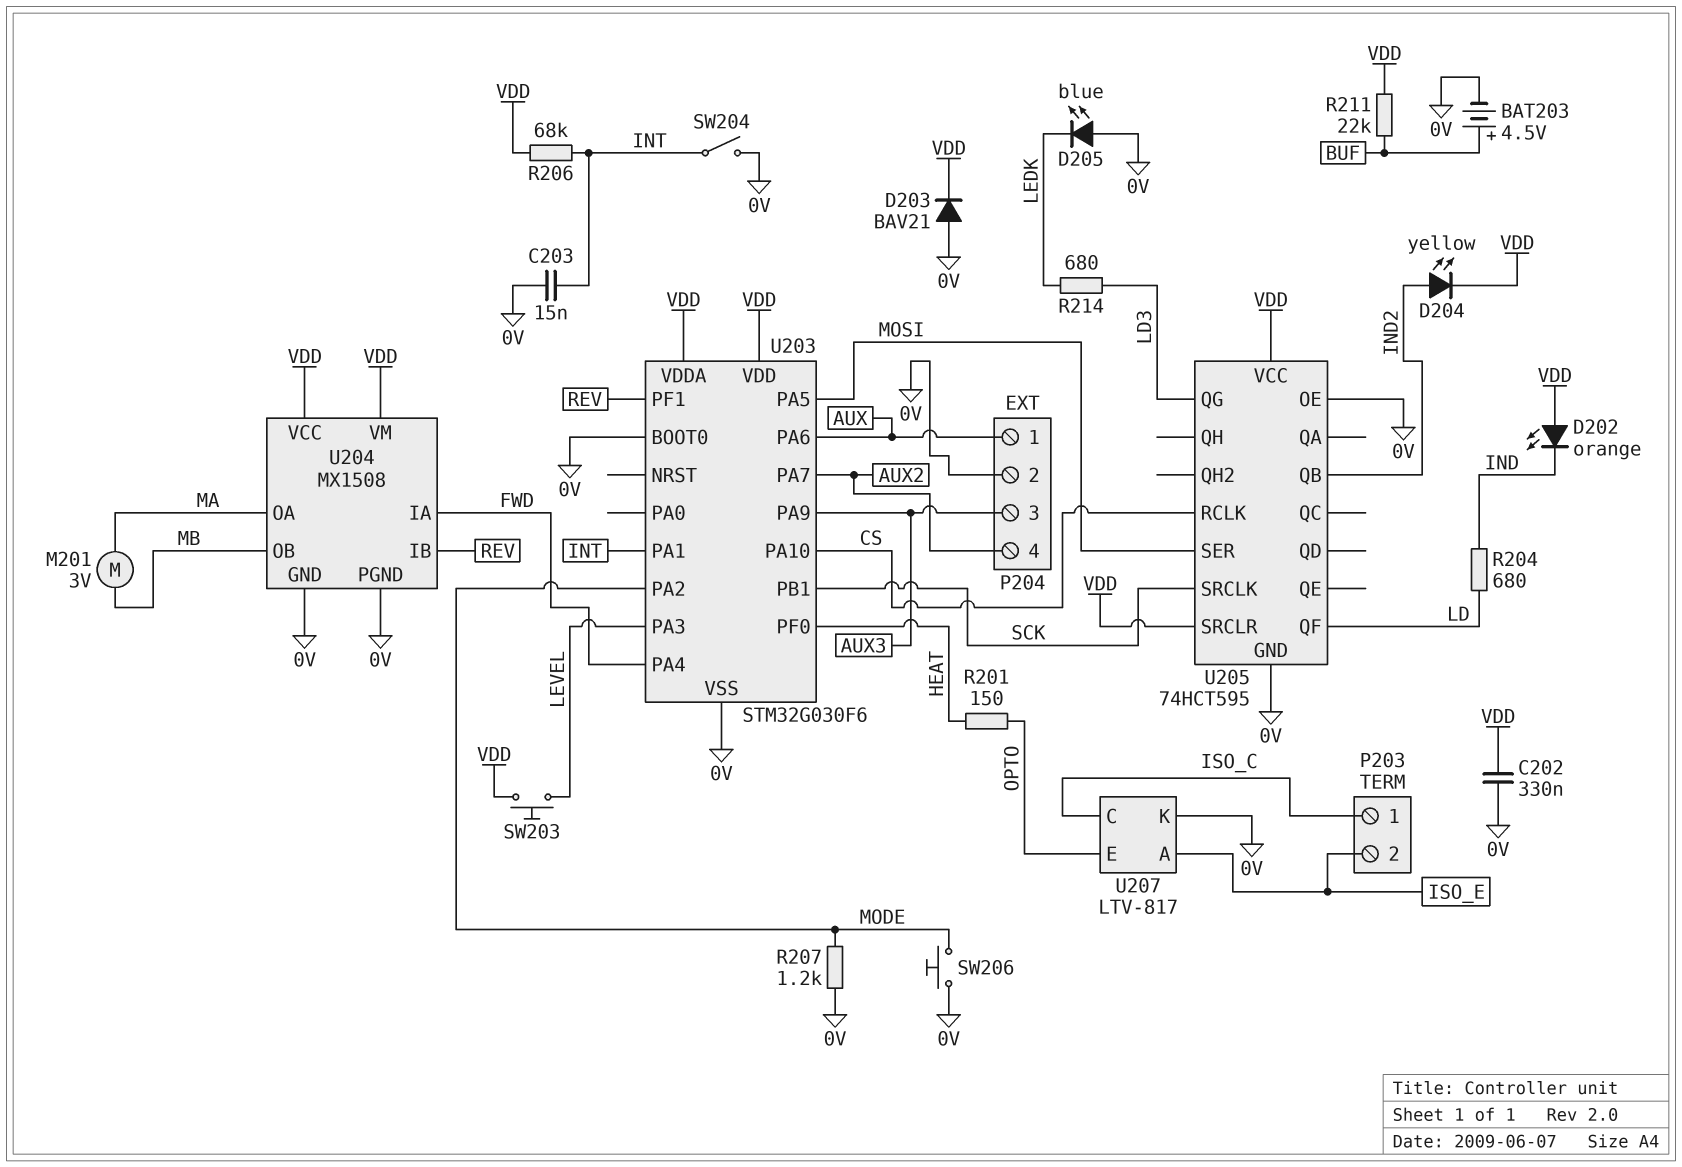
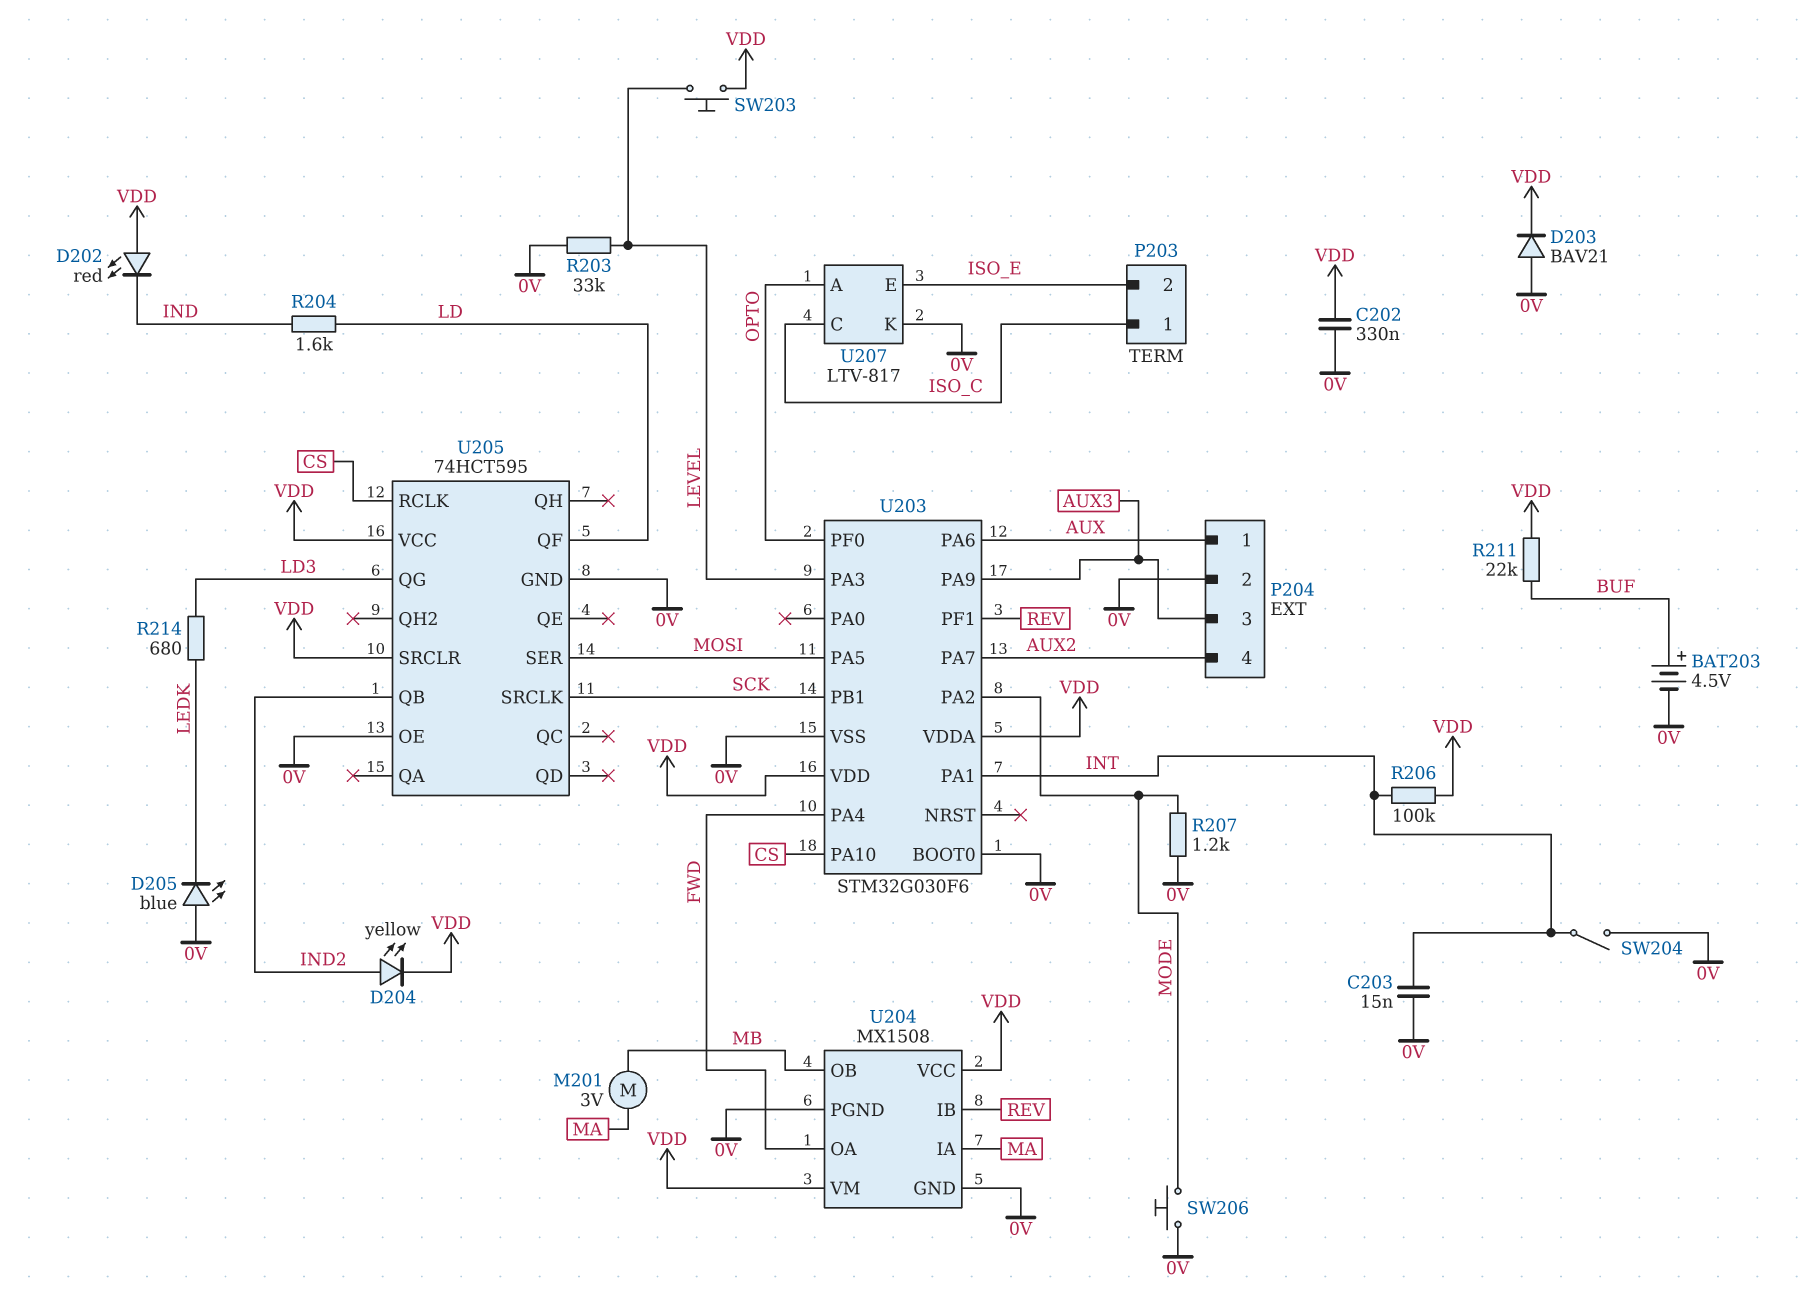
D202: LED orange (A VDD, K IND) -> LED red (A VDD, K IND)
R201: 150 (HEAT, OPTO) -> none
R203: none -> 33k (0V, LEVEL)
R204: 680 (IND, LD) -> 1.6k (IND, LD)
R206: 68k (INT, VDD) -> 100k (INT, VDD)
U203 pin PF0: HEAT -> OPTO
U204 pin IA: FWD -> MA
U204 pin OA: MA -> FWD
U207 pin A: ISO_E -> OPTO
U207 pin E: OPTO -> ISO_E

